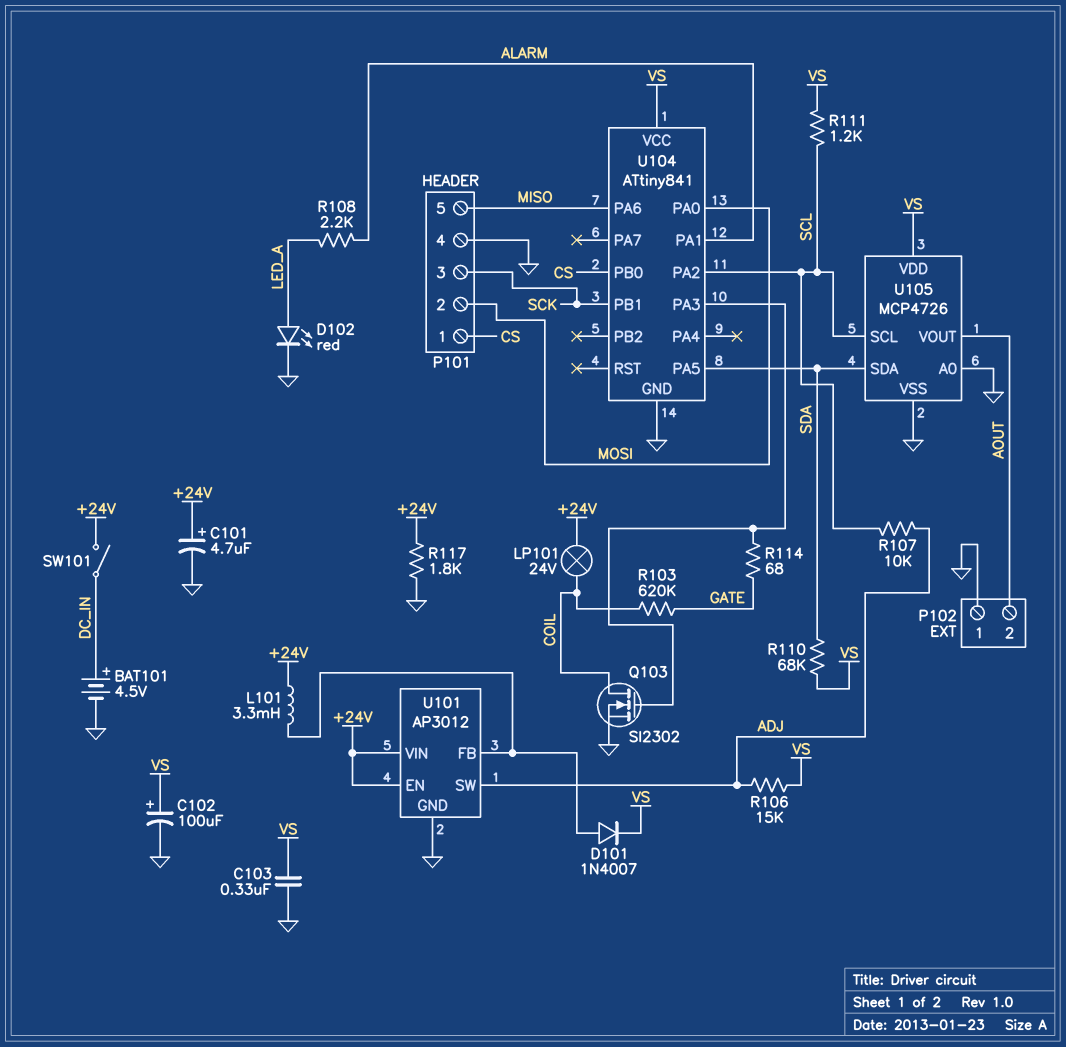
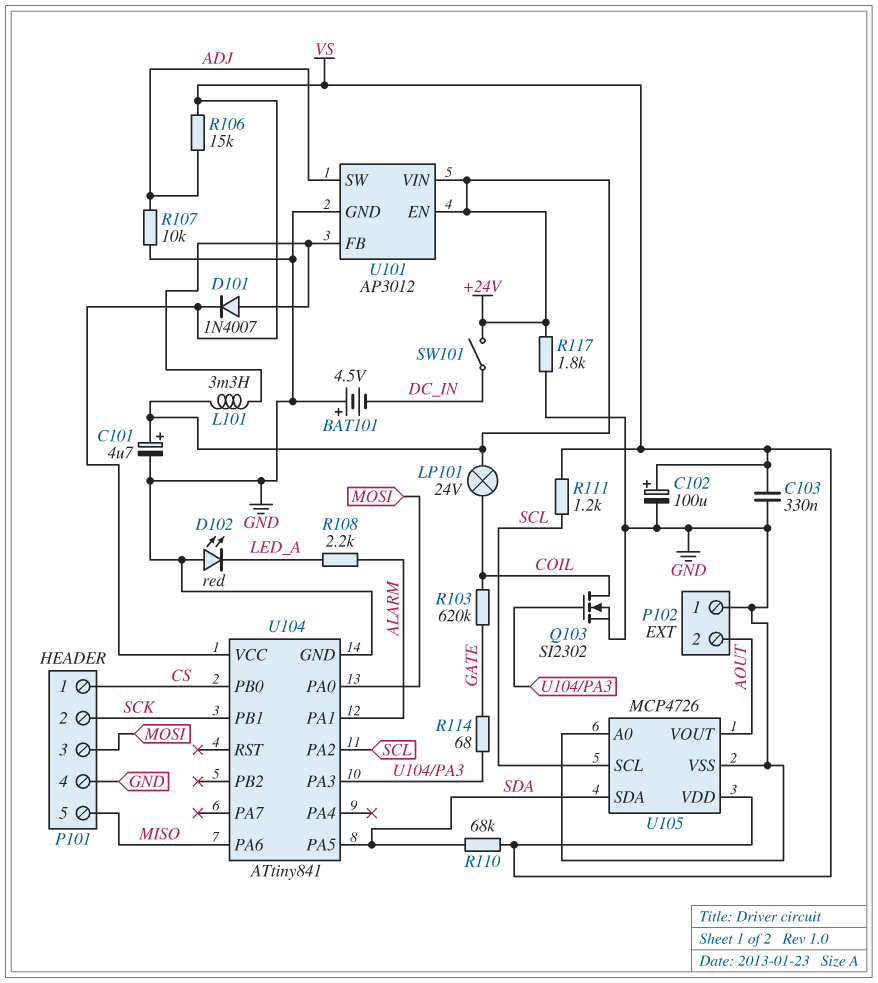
BAT101: 4.5V (plus DC_IN, minus GND) -> 4.5V (plus GND, minus DC_IN)
D102: LED red (A LED_A, K GND) -> LED red (A GND, K LED_A)
P101 pin 2: MOSI -> SCK
P101 pin 3: SCK -> MOSI
R107: 10k (ADJ, SCL) -> 10k (ADJ, GND)

